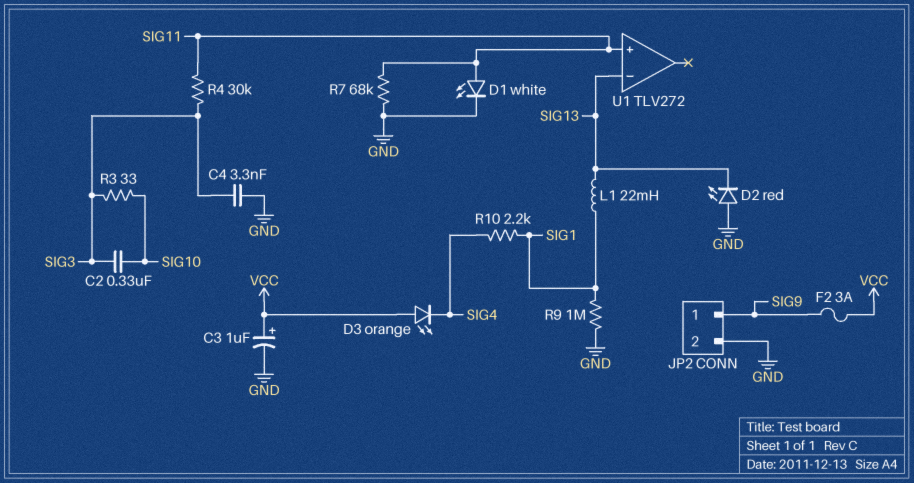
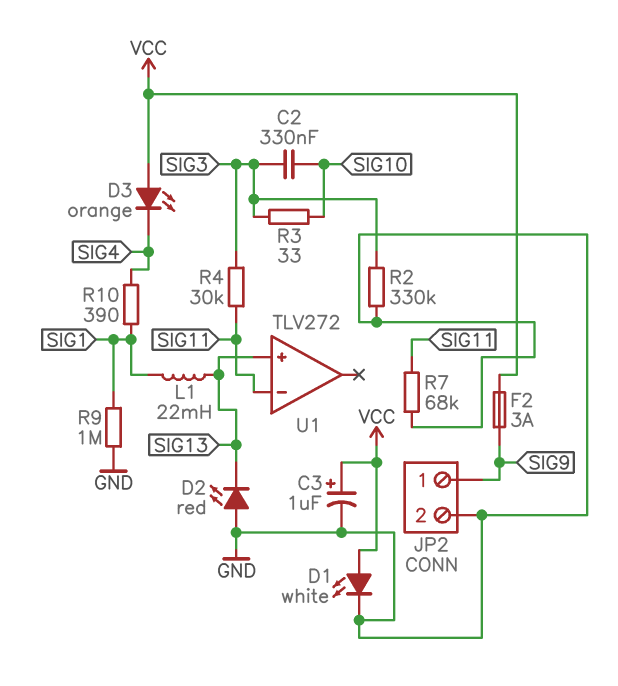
C4: 3.3nF (GND, SIG3) -> none
D1: LED white (A SIG11, K GND) -> LED white (A VCC, K GND)
R2: none -> 330k (GND, SIG3)
R10: 2.2k (SIG1, SIG4) -> 390 (SIG1, SIG4)
U1 pin in+: SIG11 -> SIG13
U1 pin in-: SIG13 -> SIG11

